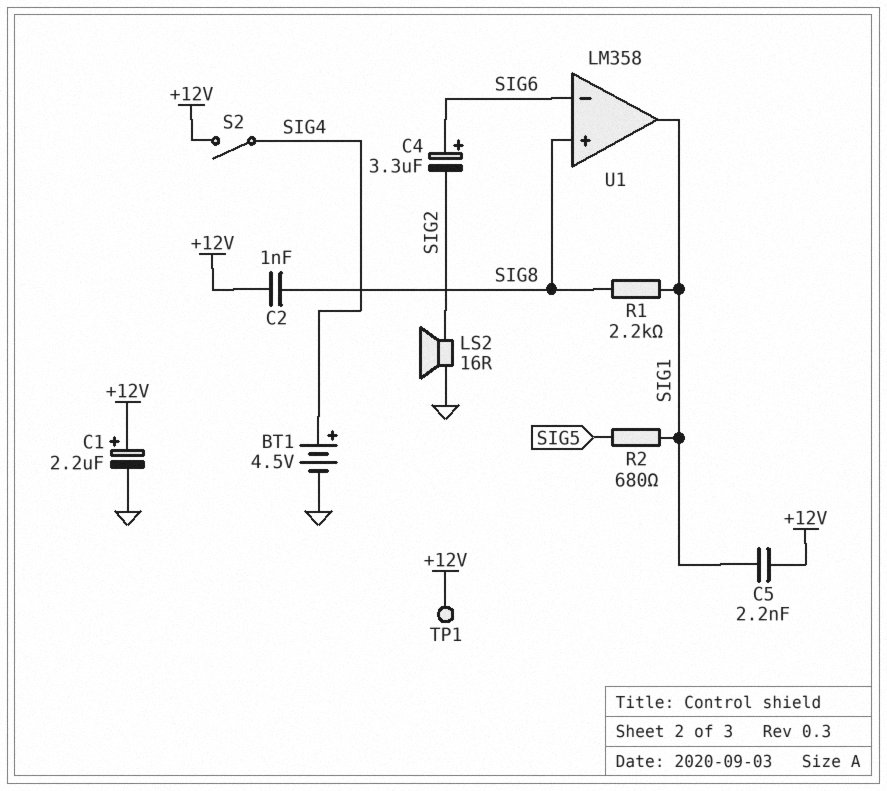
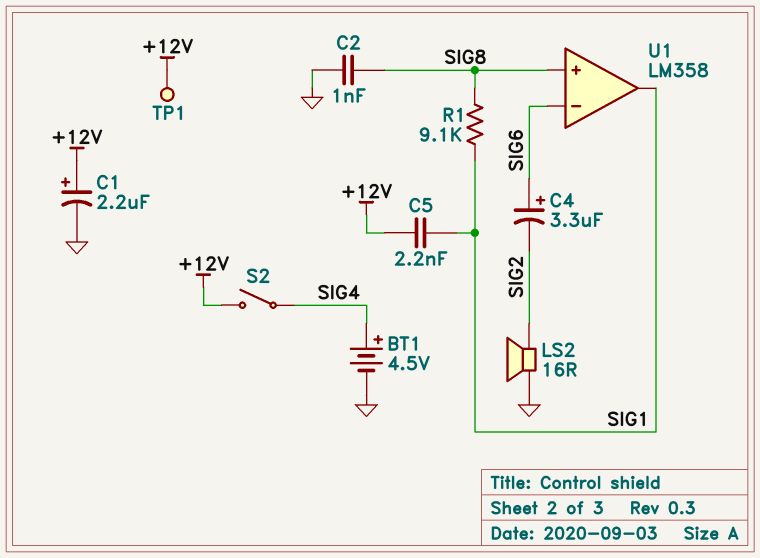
C2: 1nF (+12V, SIG8) -> 1nF (GND, SIG8)
R1: 2.2k (SIG1, SIG8) -> 9.1k (SIG1, SIG8)
R2: 680 (SIG1, SIG5) -> none

